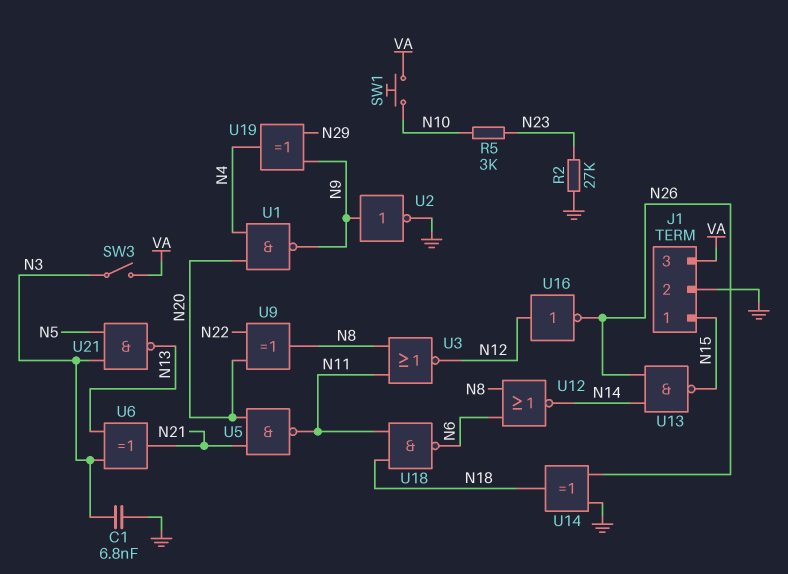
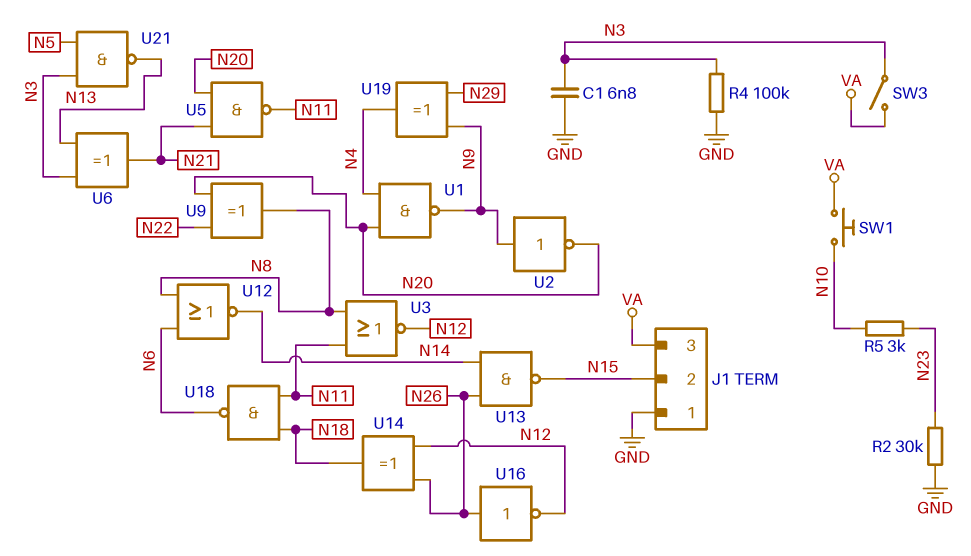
J1 pin 1: N15 -> GND
J1 pin 2: GND -> N15
R2: 27k (GND, N23) -> 30k (GND, N23)
R4: none -> 100k (GND, N3)
U2: NOT (in N9, out GND) -> NOT (in N9, out N20)
U14: XOR (in GND, in N26, out N18) -> XOR (in N12, in N26, out N18)
U16: NOT (in N12, out N26) -> NOT (in N26, out N12)

